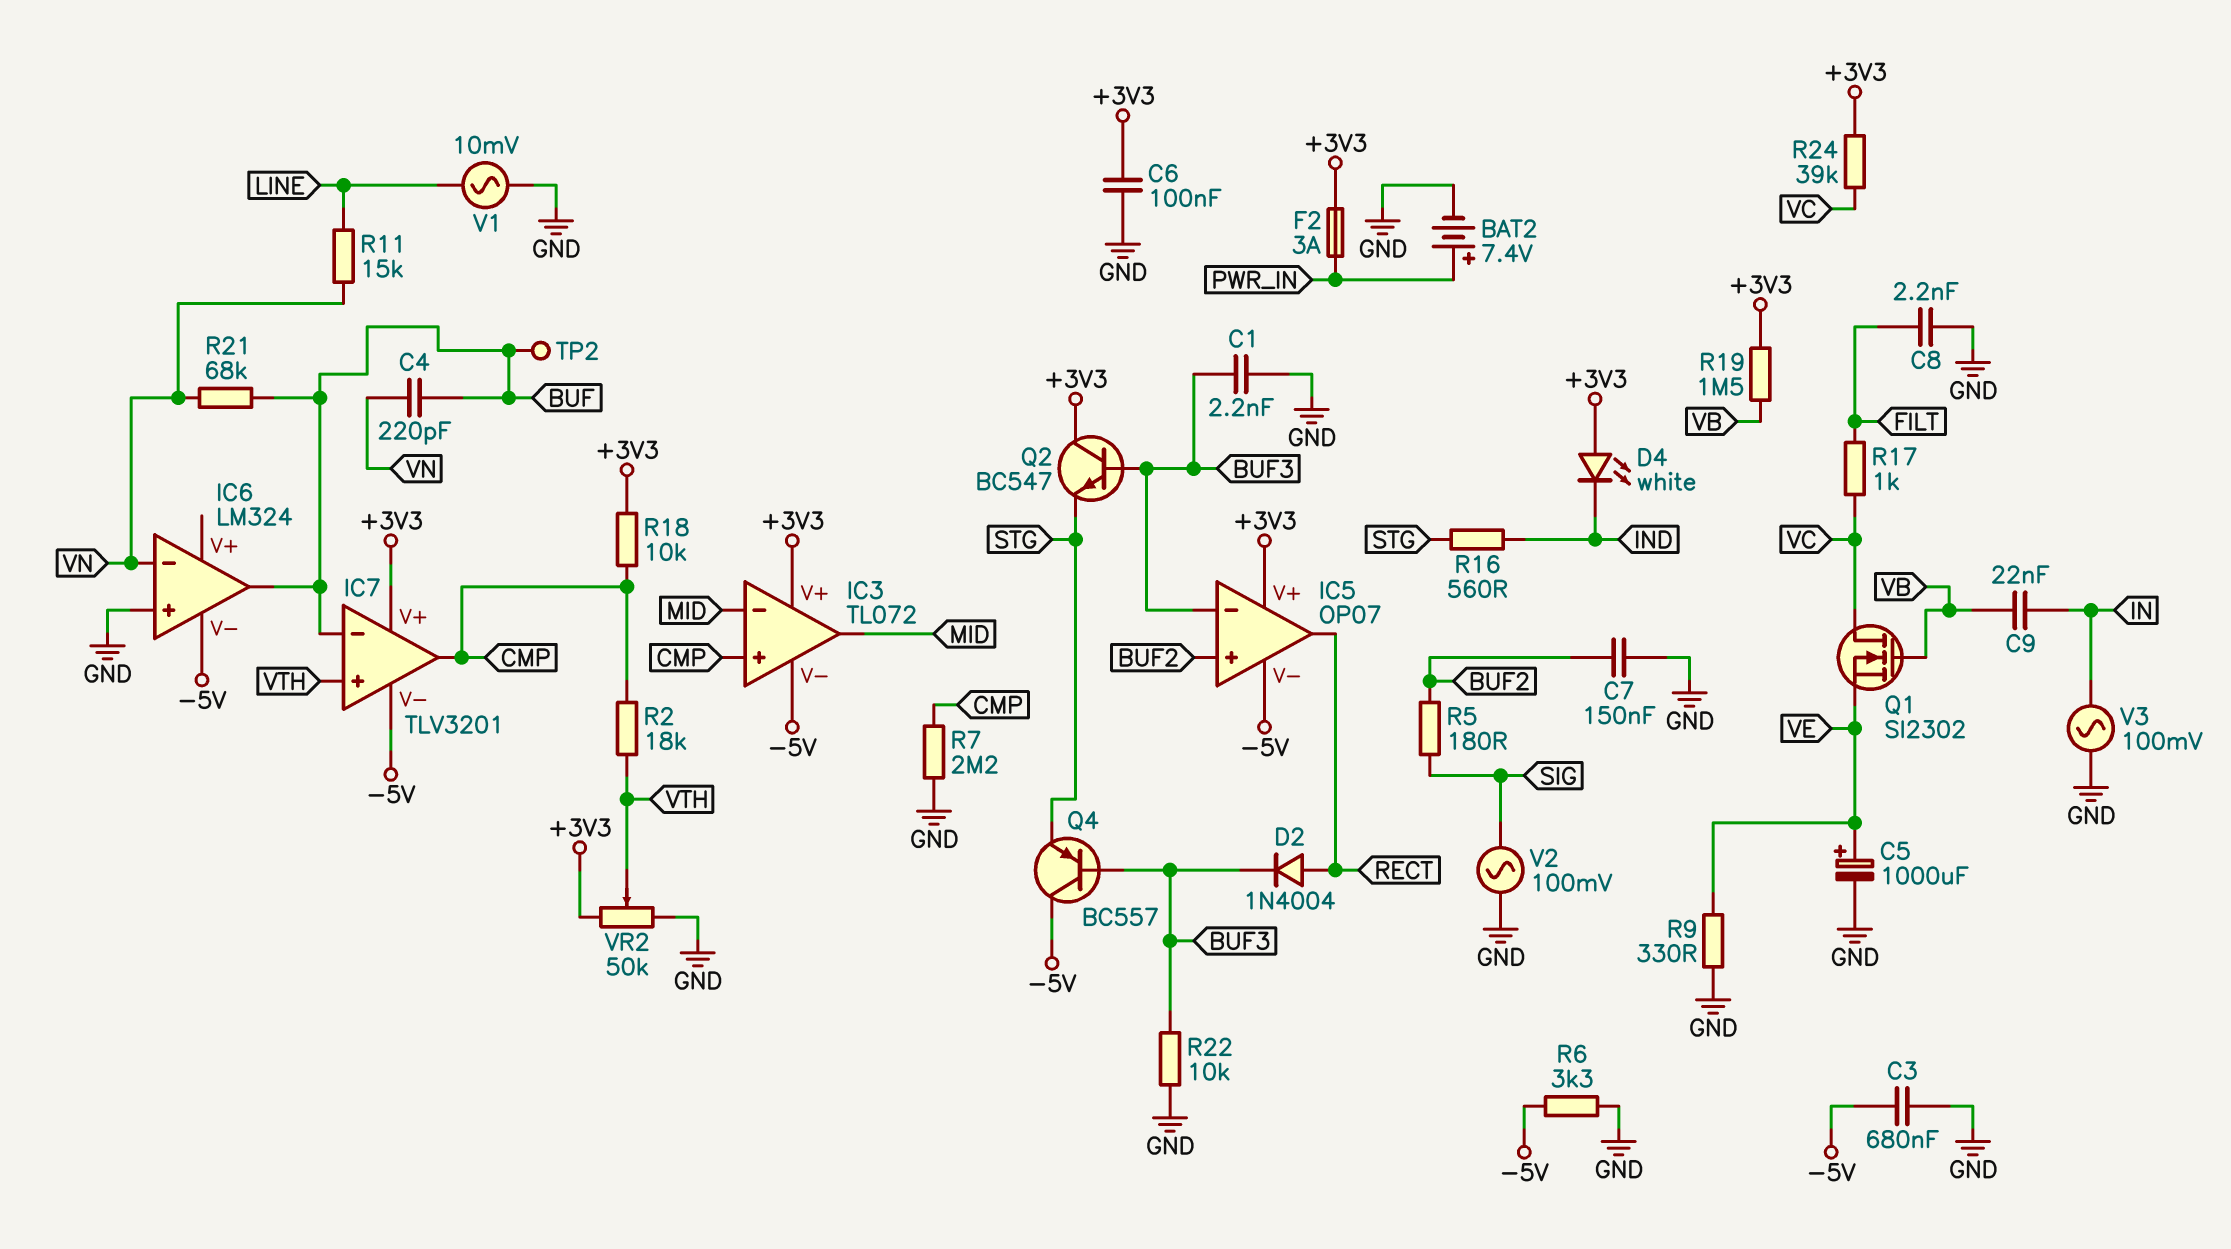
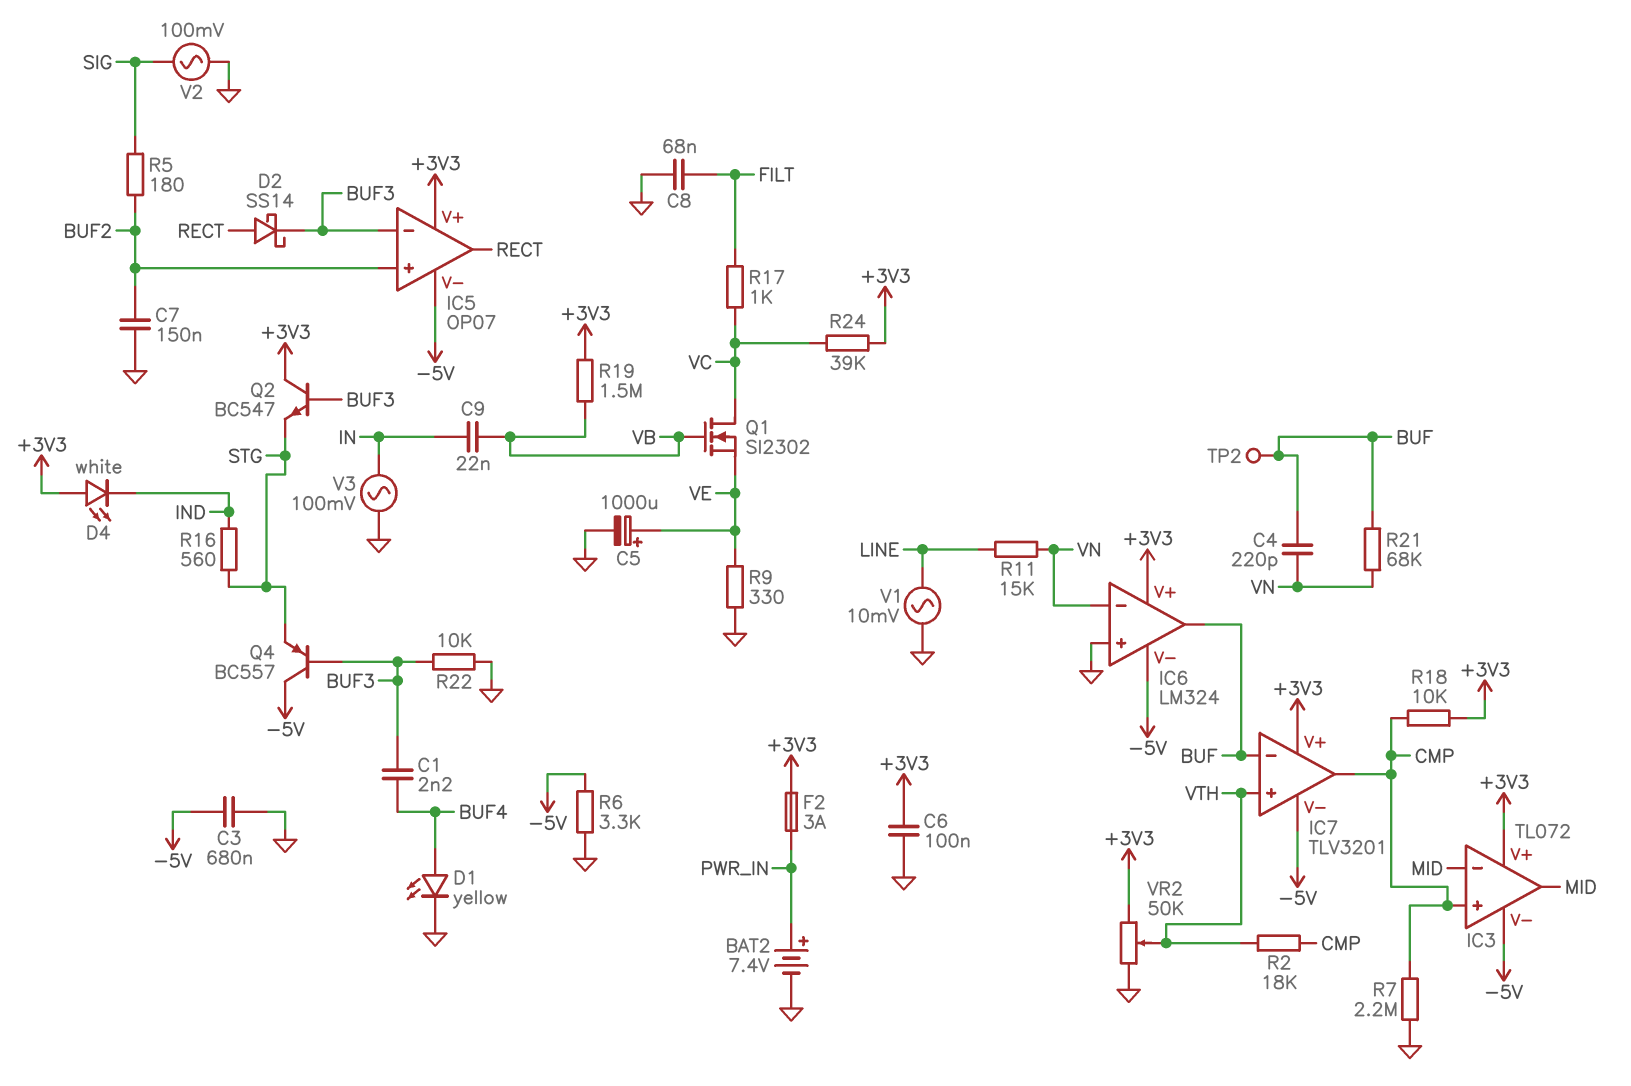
C1: 2.2nF (BUF3, GND) -> 2.2nF (BUF3, BUF4)
C8: 2.2nF (FILT, GND) -> 68nF (FILT, GND)
D1: none -> LED yellow (A BUF4, K GND)
D2: diode 1N4004 (A RECT, K BUF3) -> schottky SS14 (A RECT, K BUF3)
IC6 pin V+: none -> +3V3

